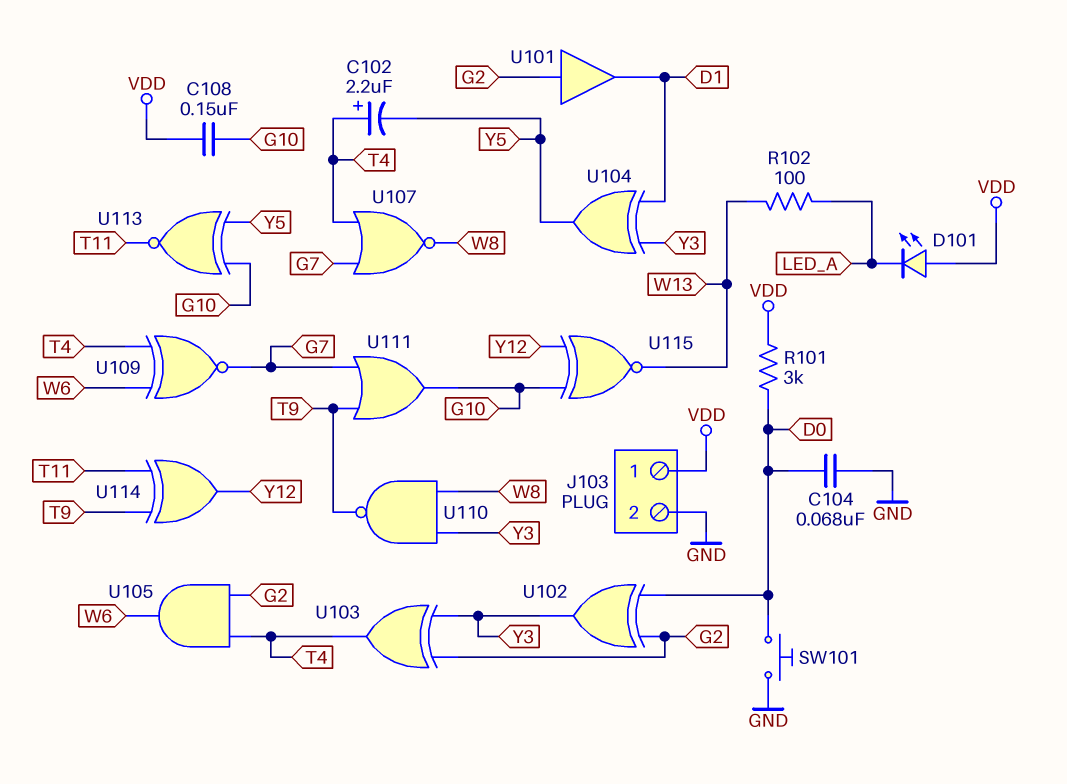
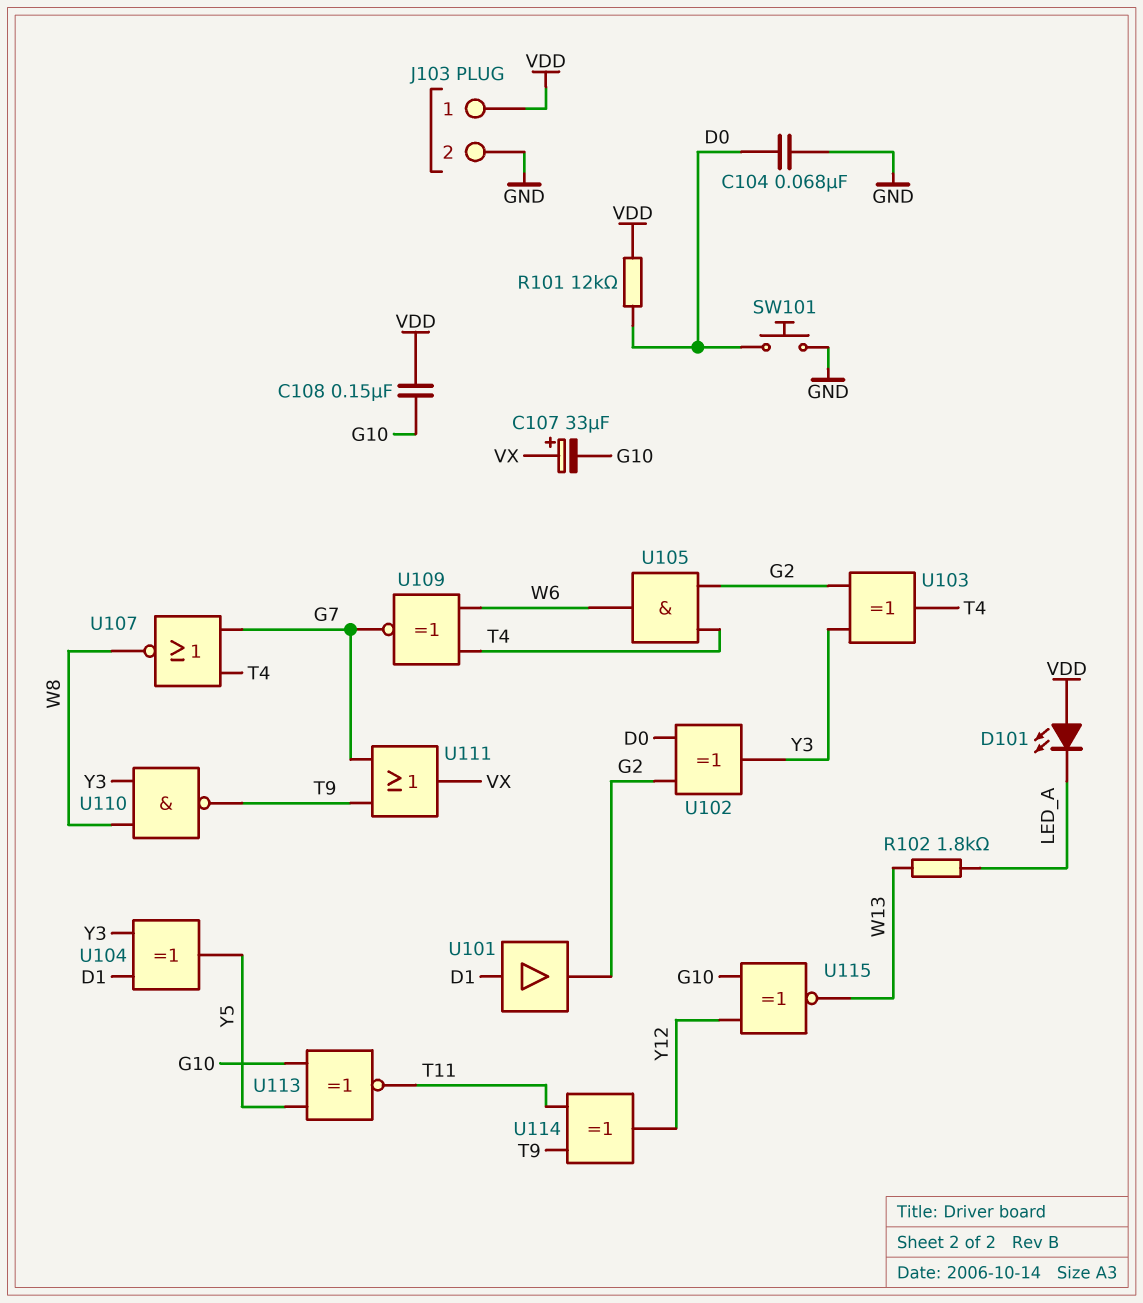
C102: 2.2uF (plus T4, minus Y5) -> none
C107: none -> 33uF (plus VX, minus G10)
R101: 3k (D0, VDD) -> 12k (D0, VDD)
R102: 100 (LED_A, W13) -> 1.8k (LED_A, W13)
U101: buffer (in G2, out D1) -> buffer (in D1, out G2)
U111: OR (in G7, in T9, out G10) -> OR (in G7, in T9, out VX)

